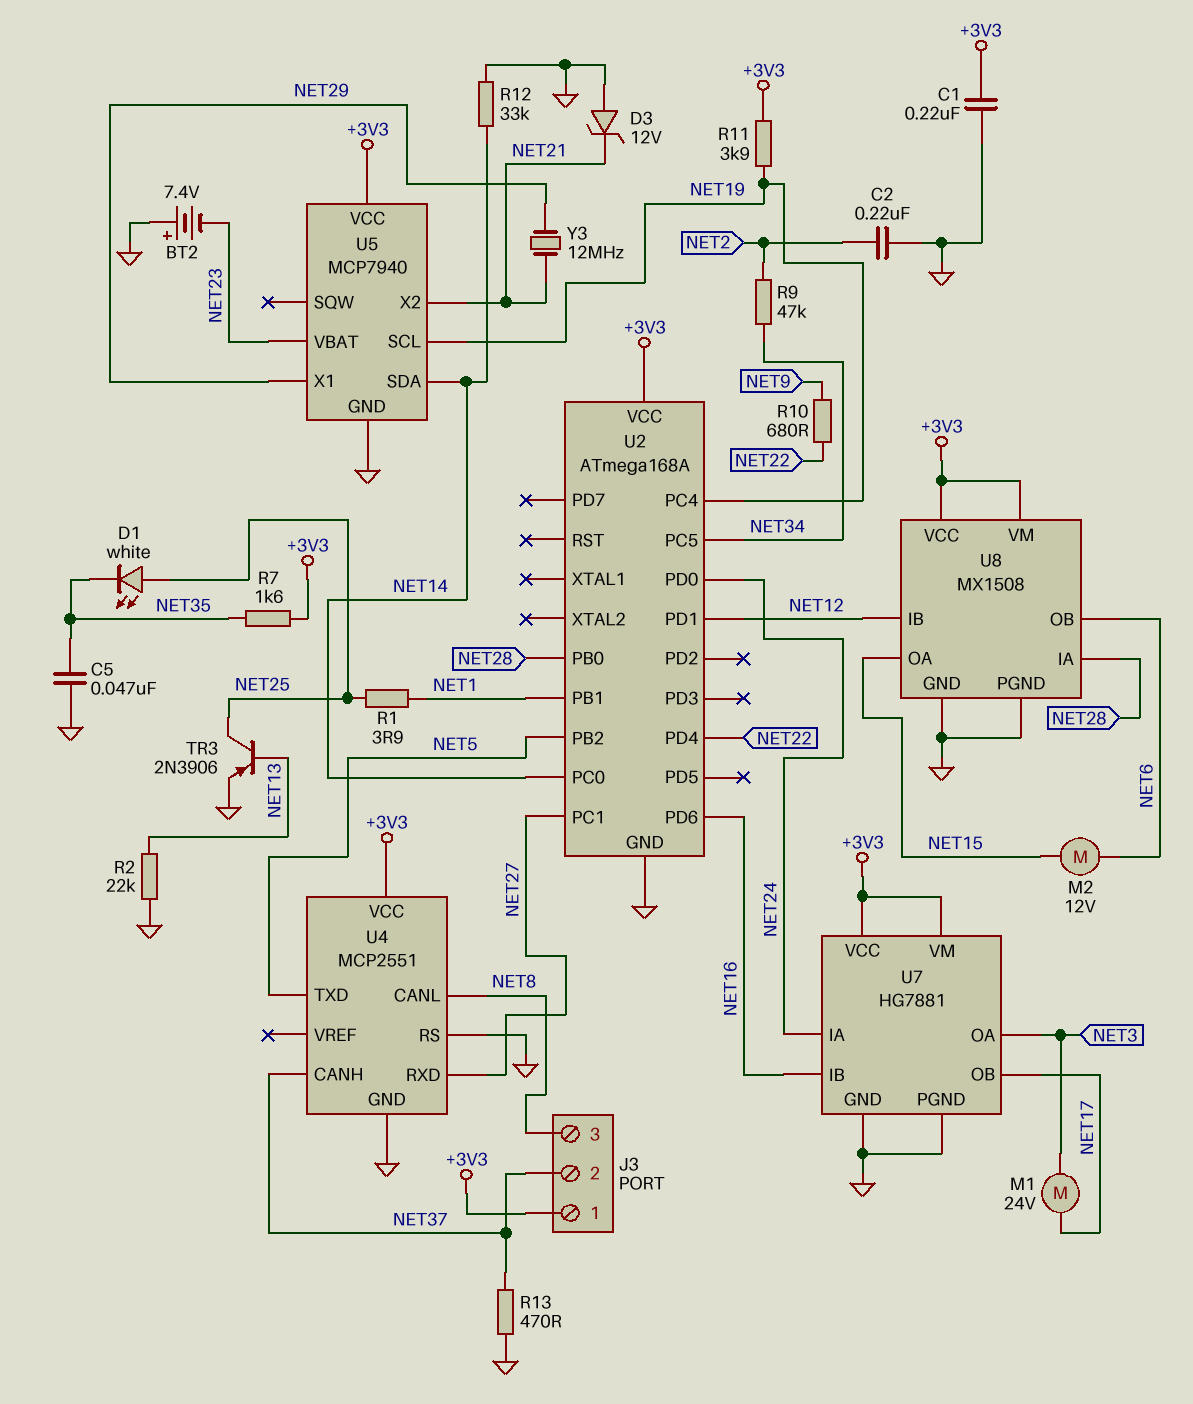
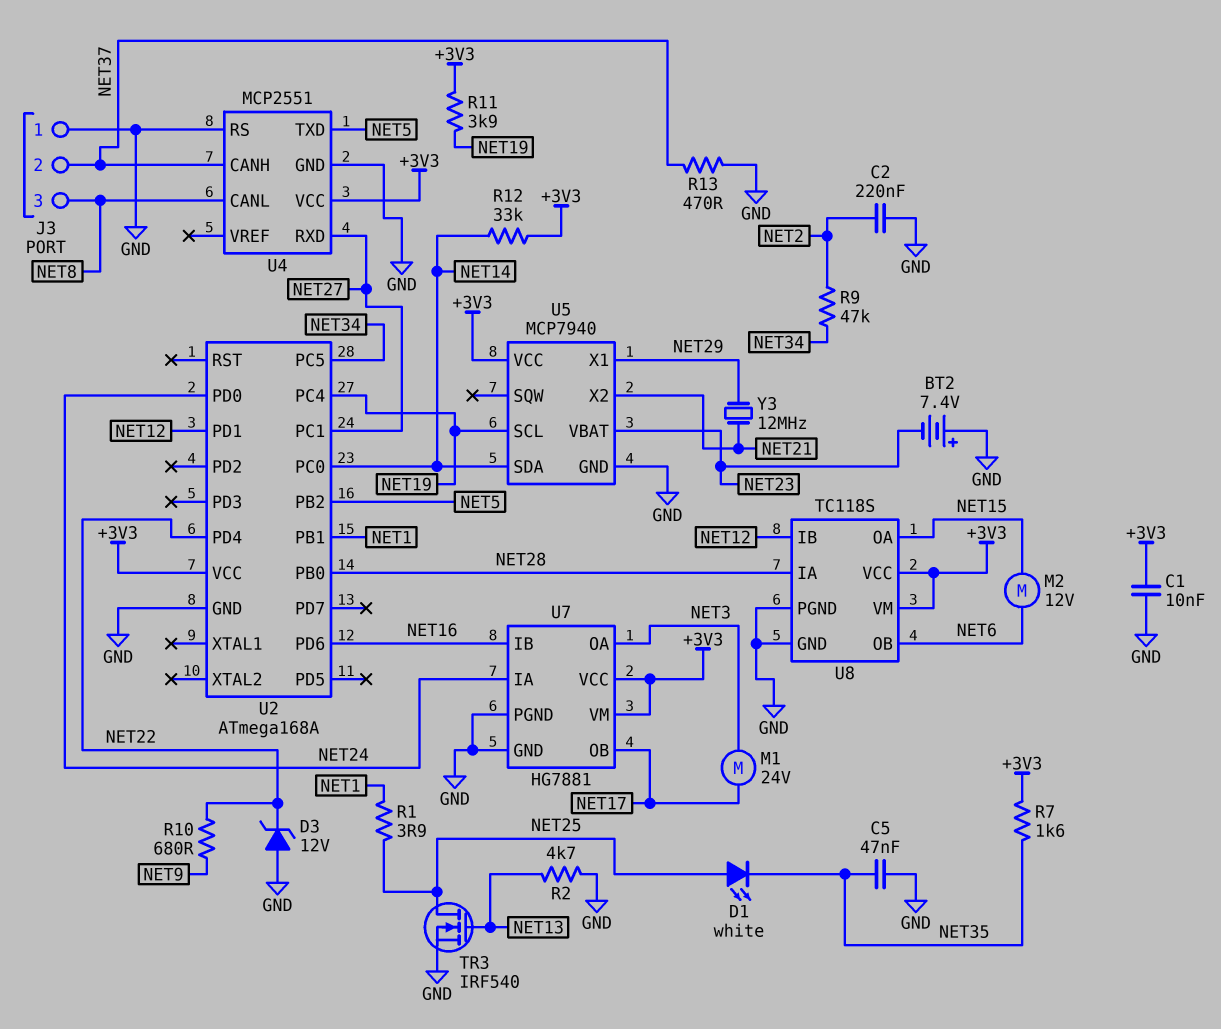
C1: 220nF (+3V3, GND) -> 10nF (+3V3, GND)
D3: zener 12V (A GND, K NET21) -> zener 12V (A GND, K NET22)
J3 pin 1: +3V3 -> GND
R2: 22k (GND, NET13) -> 4.7k (GND, NET13)
R12: 33k (GND, NET14) -> 33k (+3V3, NET14)
TR3: PNP 2N3906 (B NET13, C NET25, E GND) -> NMOS IRF540 (G NET13, D NET25, S GND)
U8: MX1508 -> TC118S

